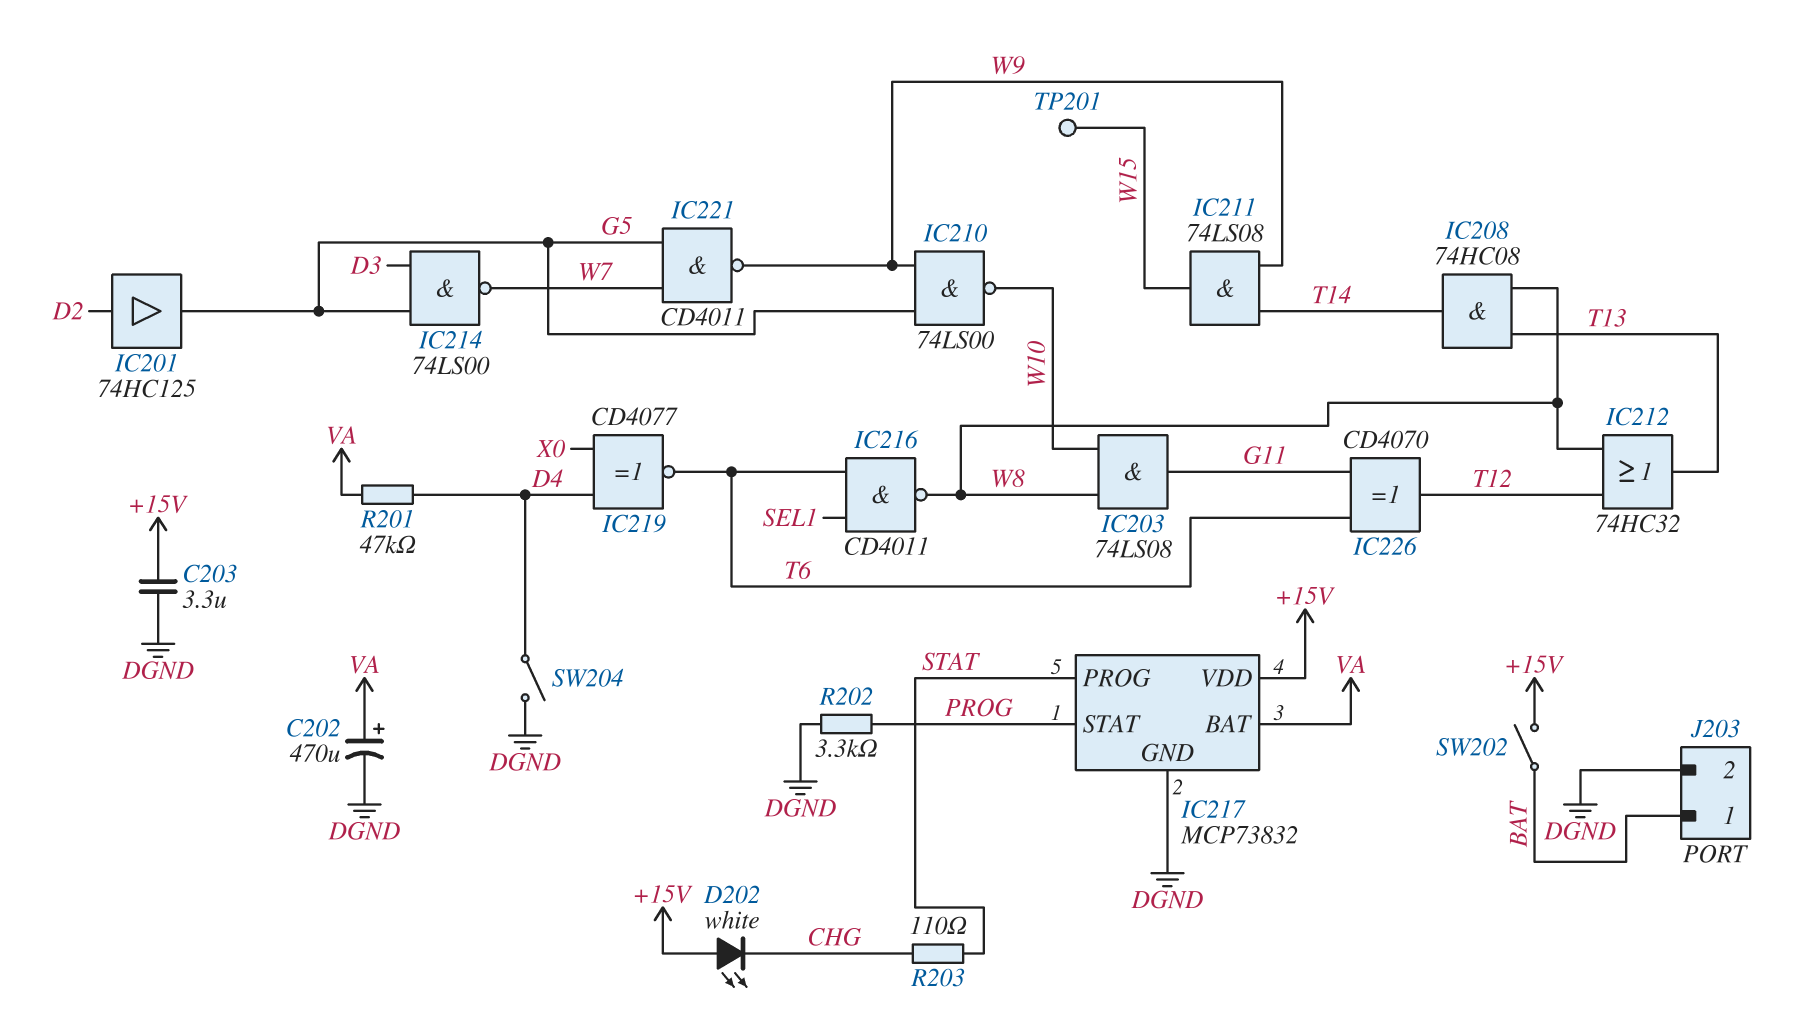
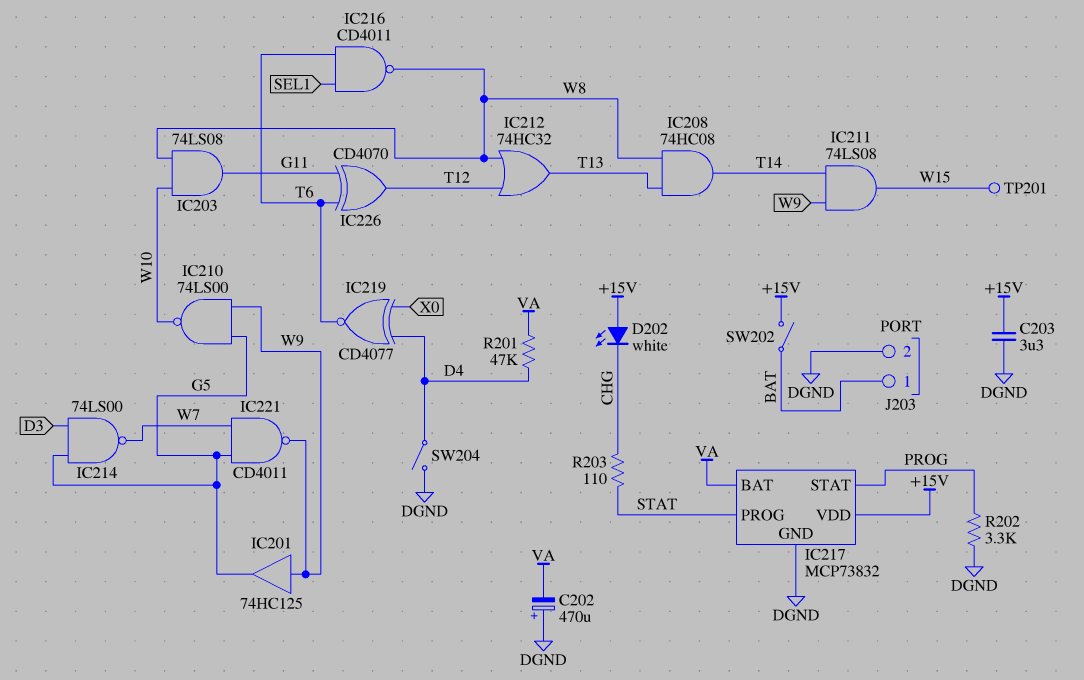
C202: 470uF (plus VA, minus DGND) -> 470uF (plus DGND, minus VA)
IC201: buffer 74HC125 (in D2, out G5) -> buffer 74HC125 (in W9, out G5)

